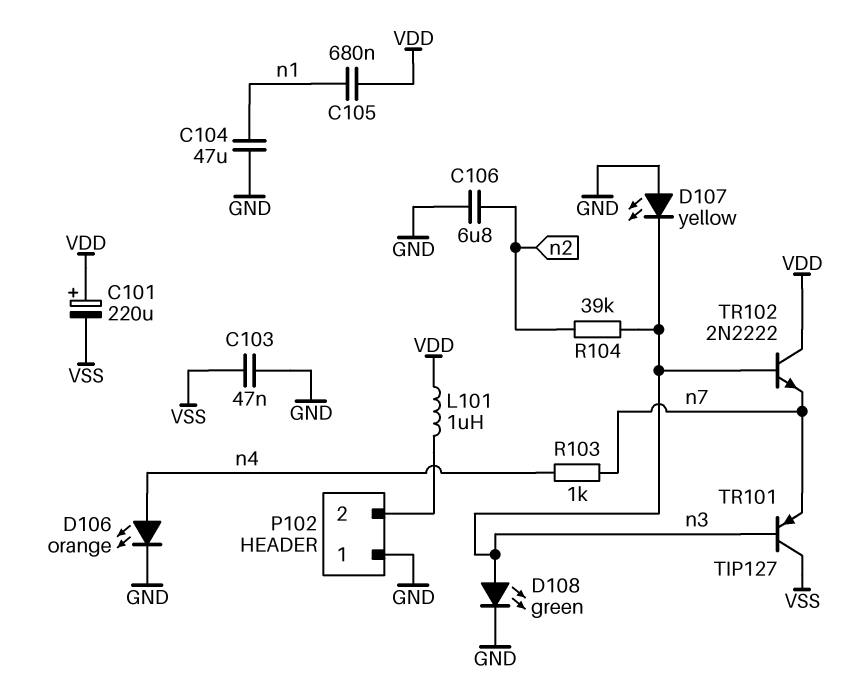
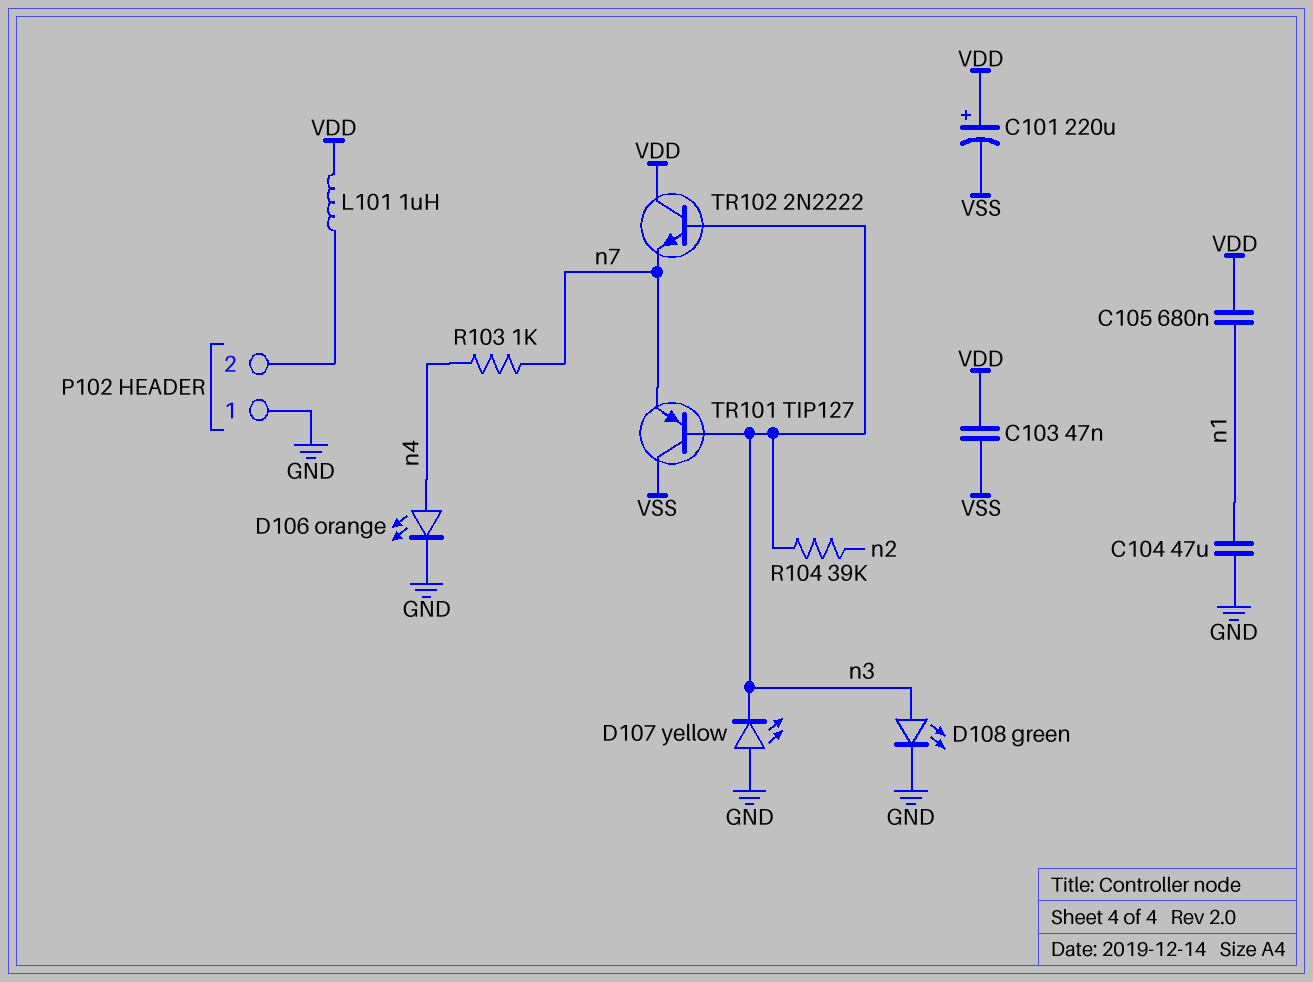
C103: 47nF (GND, VSS) -> 47nF (VDD, VSS)
C106: 6.8uF (GND, n2) -> none

